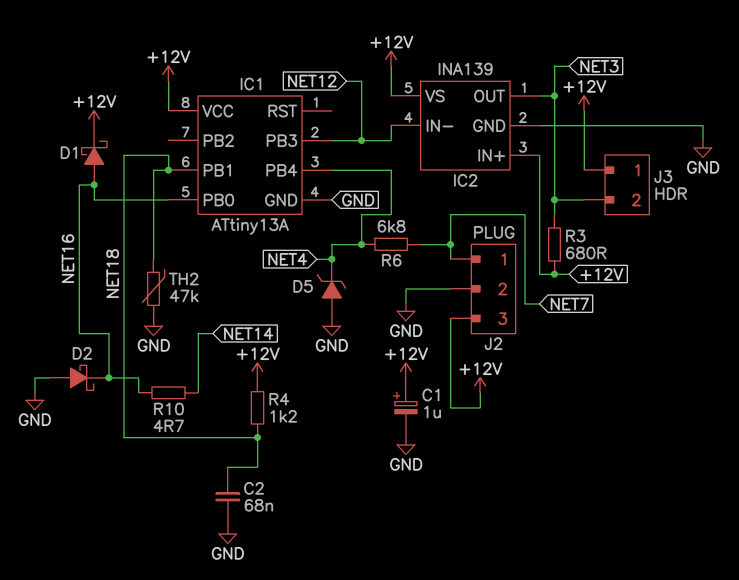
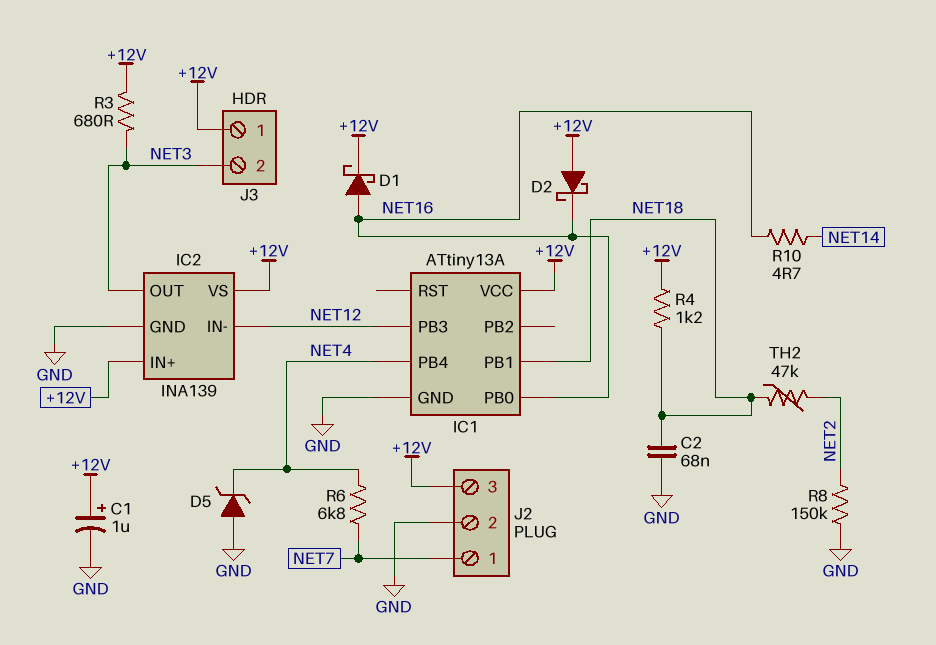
D2: schottky (A GND, K NET16) -> schottky (A +12V, K NET16)
R8: none -> 150k (GND, NET2)
TH2: 47k (GND, NET18) -> 47k (NET2, NET18)

